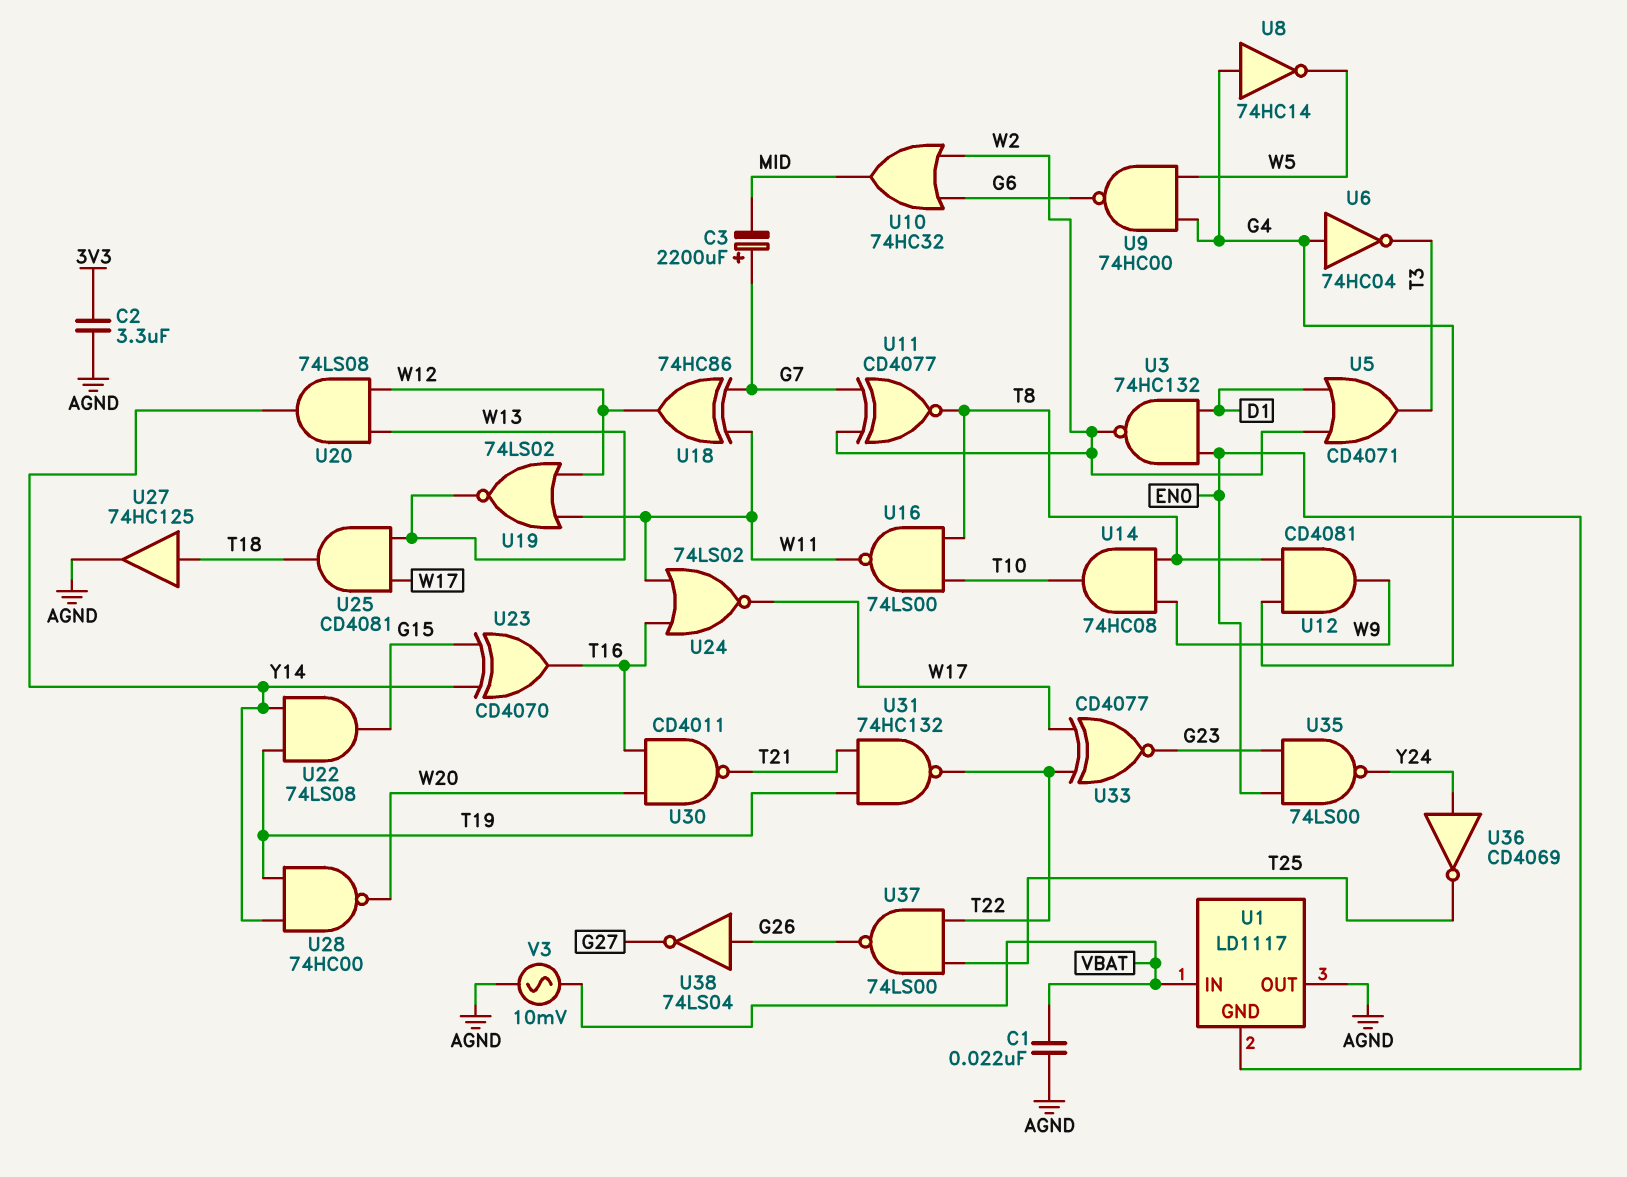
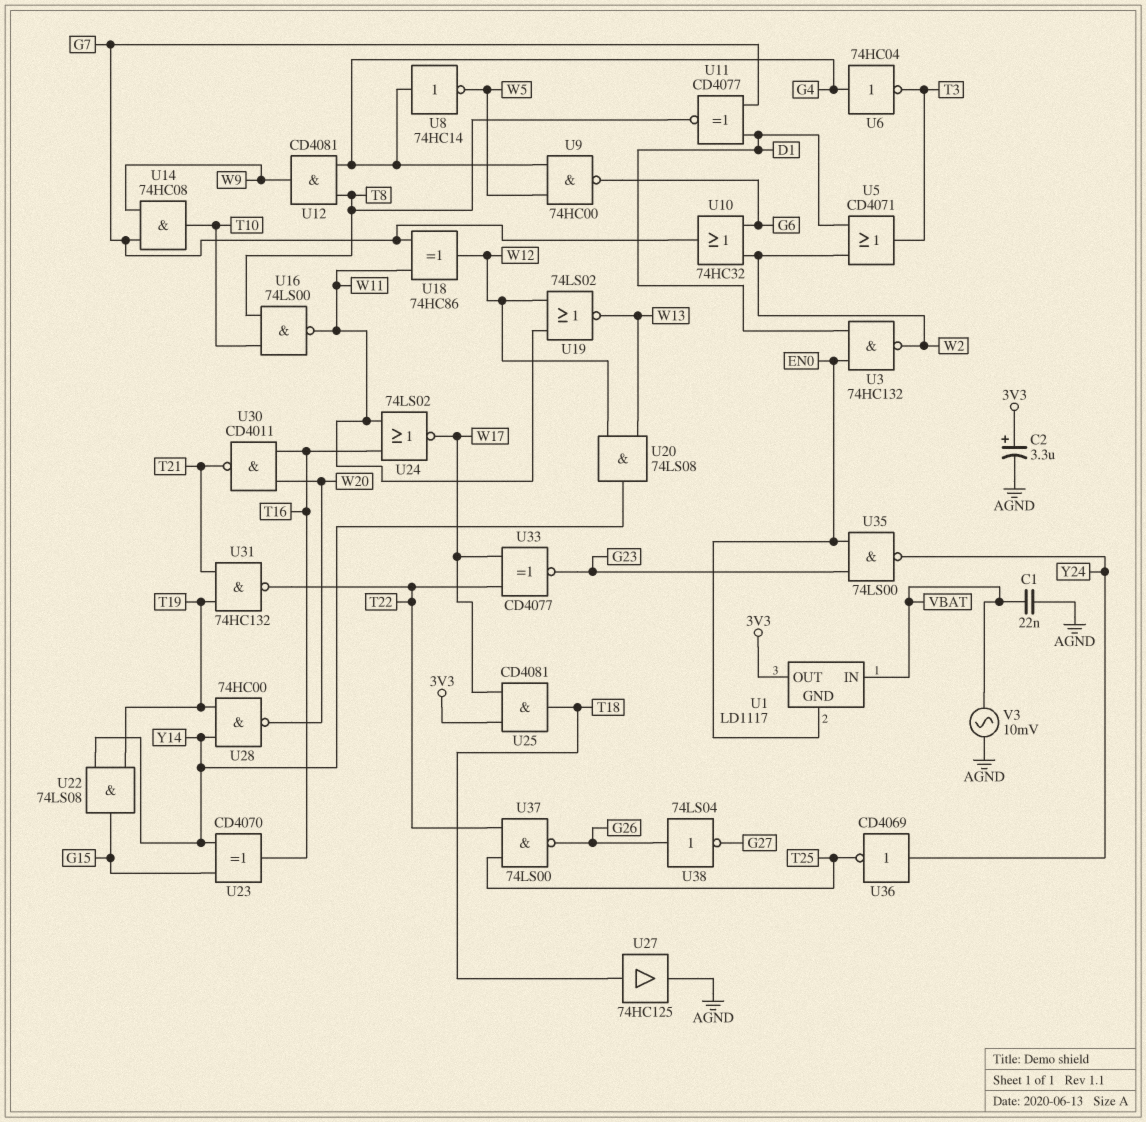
C2: 3.3uF (3V3, AGND) -> 3.3uF (plus 3V3, minus AGND)
C3: 2200uF (plus G7, minus MID) -> none
U1 pin OUT: AGND -> 3V3
U10: OR 74HC32 (in G6, in W2, out MID) -> OR 74HC32 (in G6, in W2, out G7)
U11: XNOR CD4077 (in G7, in W2, out T8) -> XNOR CD4077 (in D1, in G7, out T8)
U14: AND 74HC08 (in T8, in W9, out T10) -> AND 74HC08 (in G7, in W9, out T10)
U25: AND CD4081 (in W13, in W17, out T18) -> AND CD4081 (in 3V3, in W17, out T18)

